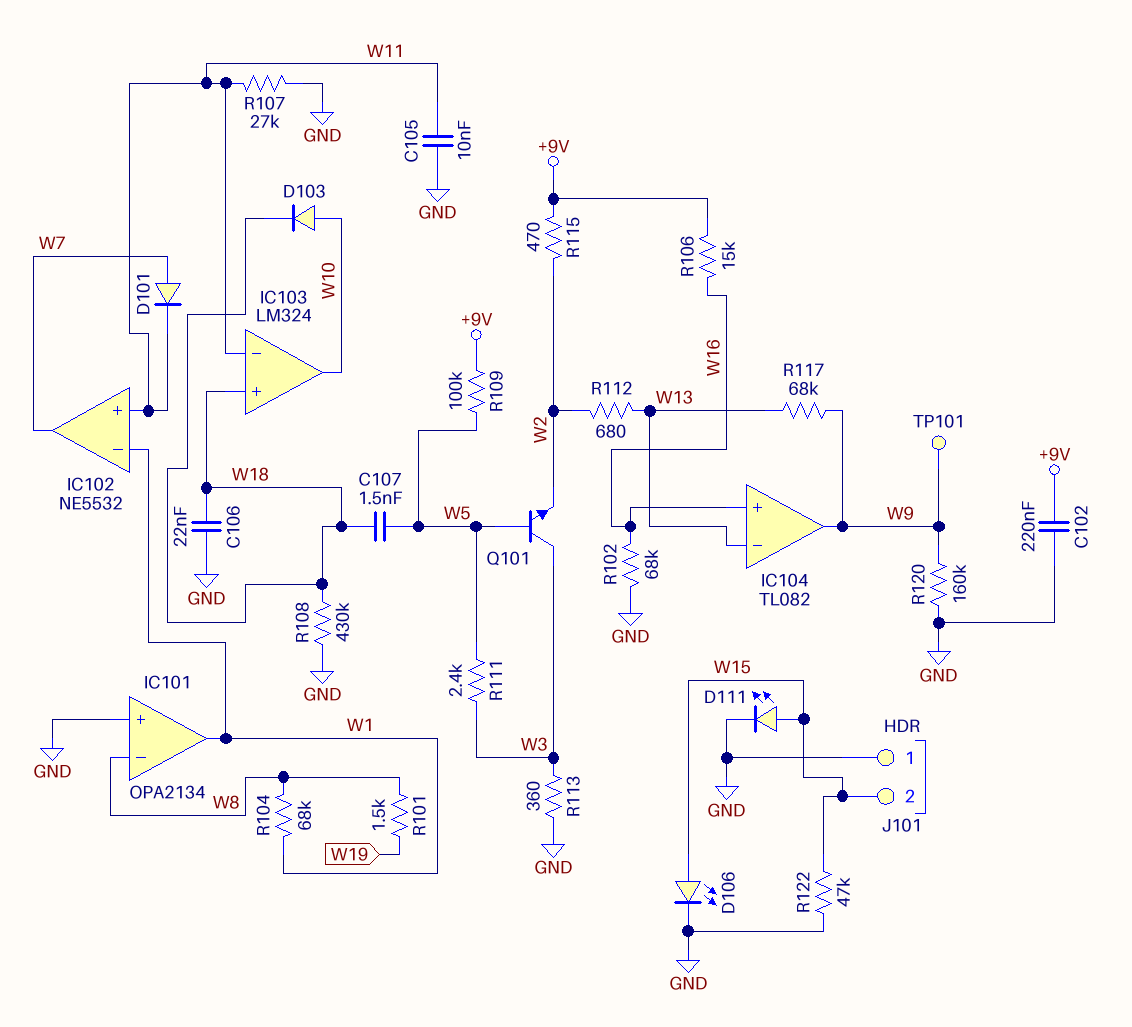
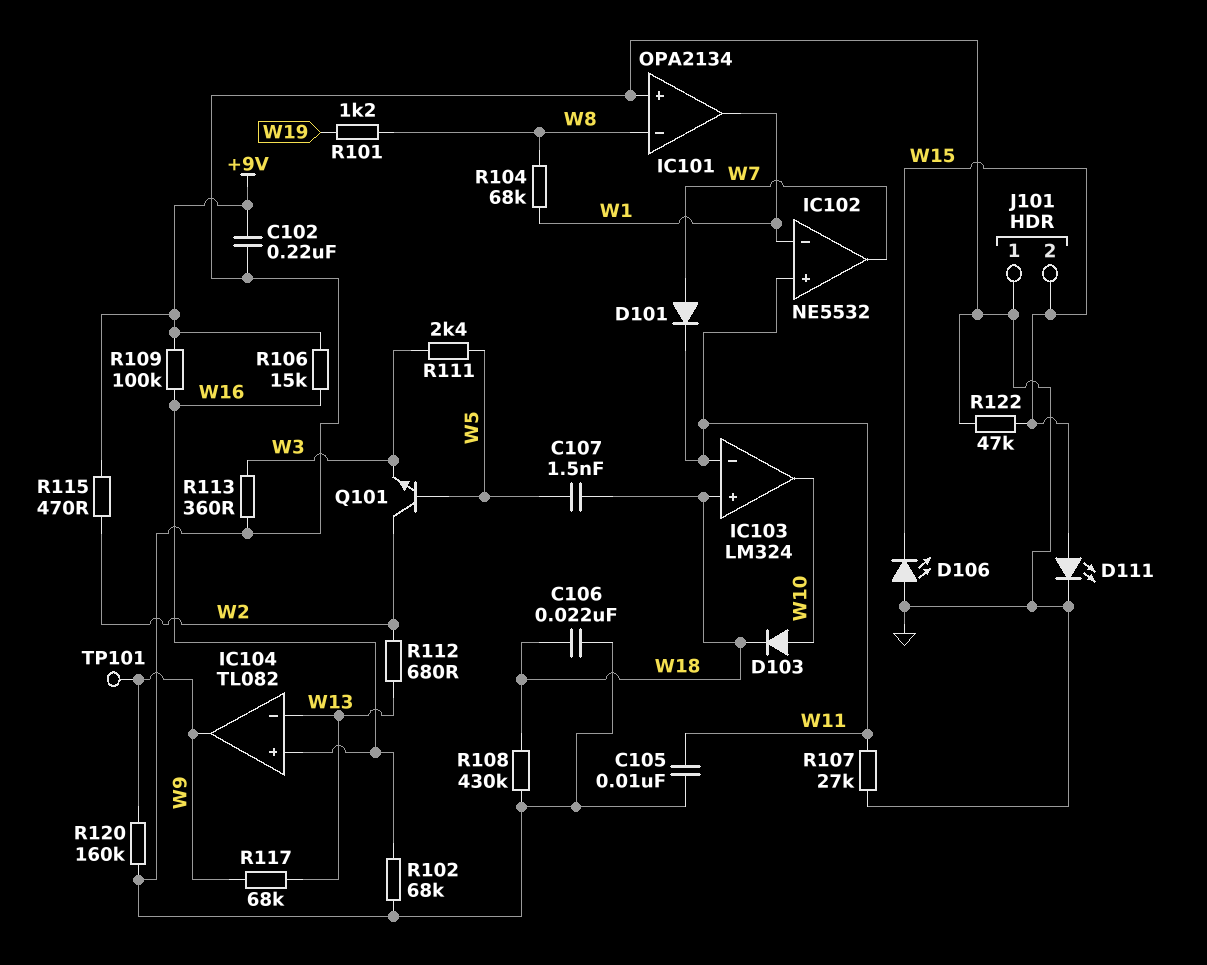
D106: LED (A W15, K GND) -> LED (A GND, K W15)
Q101: NPN (B W5, C W3, E W2) -> NPN (B W5, C W2, E W3)
R101: 1.5k (W8, W19) -> 1.2k (W8, W19)
R109: 100k (+9V, W5) -> 100k (+9V, W16)

